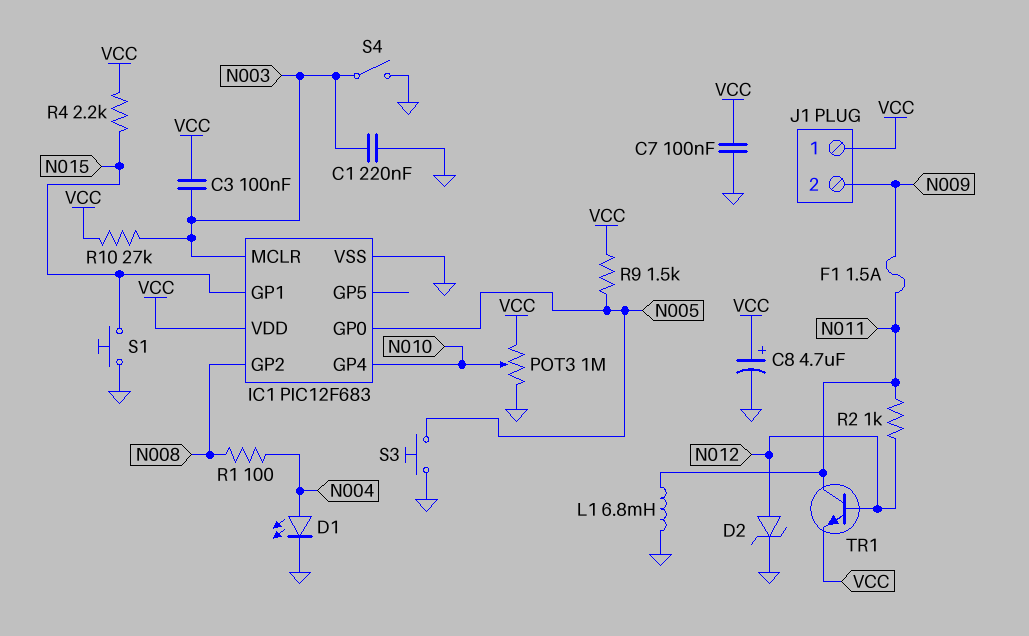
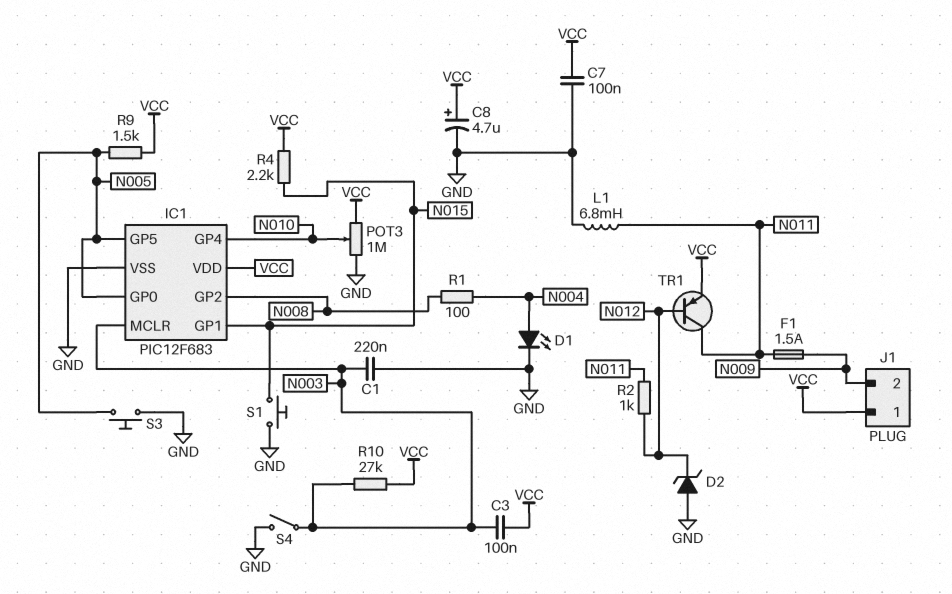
D2: zener (A N012, K GND) -> zener (A GND, K N012)
IC1 pin GP5: none -> N005
TR1: NPN (B N012, C N011, E VCC) -> PNP (B N012, C N011, E VCC)

